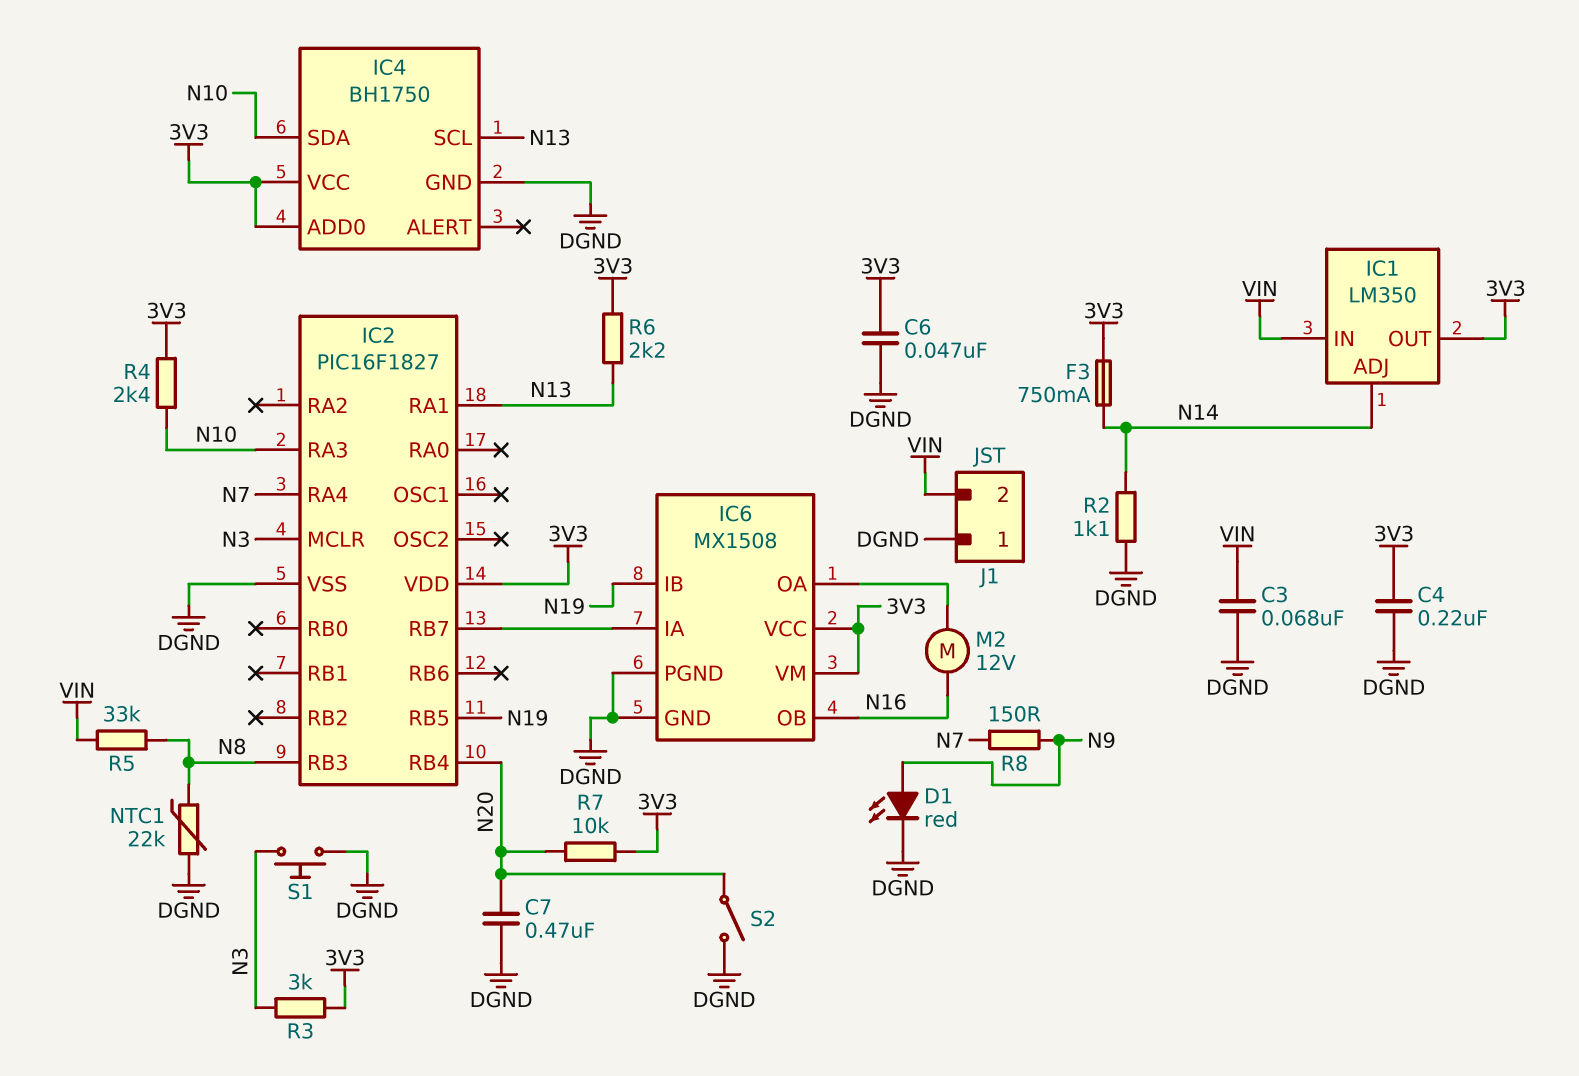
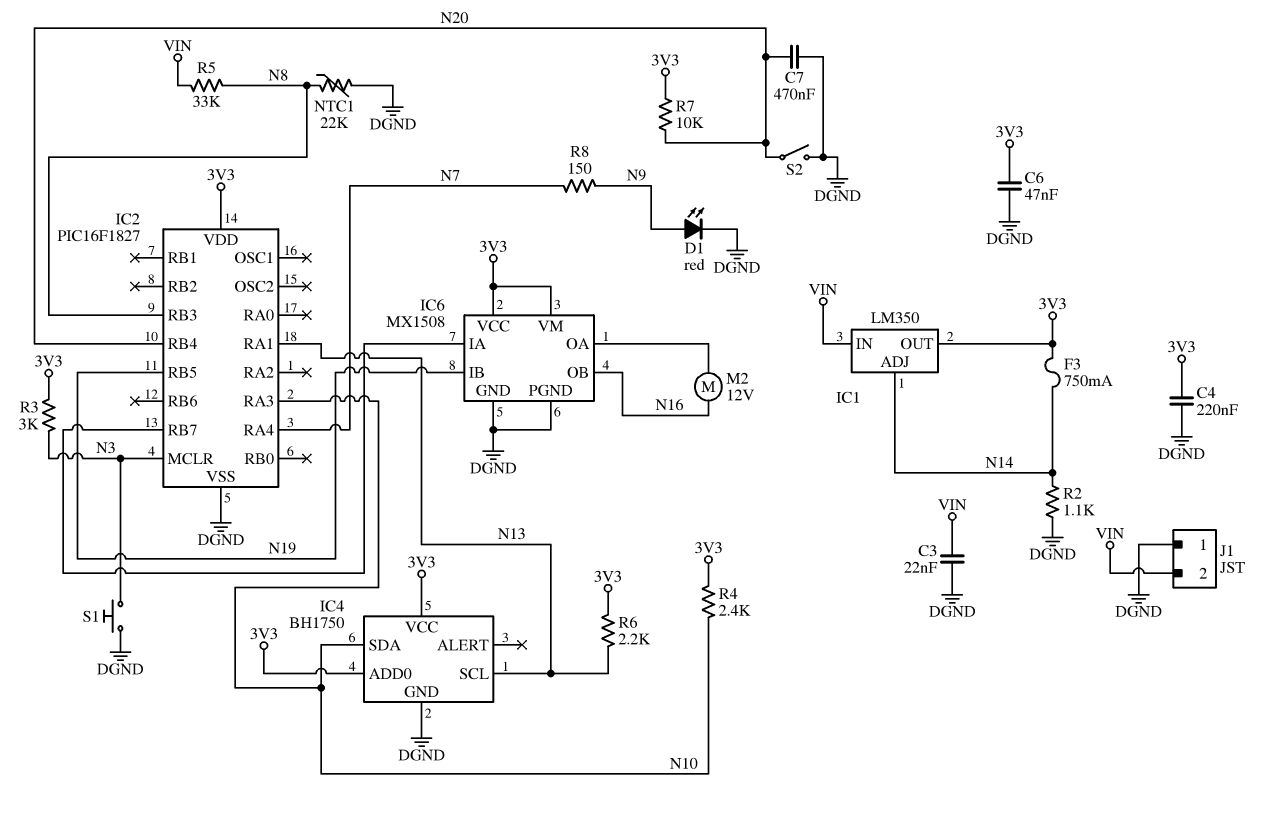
C3: 68nF (DGND, VIN) -> 22nF (DGND, VIN)

